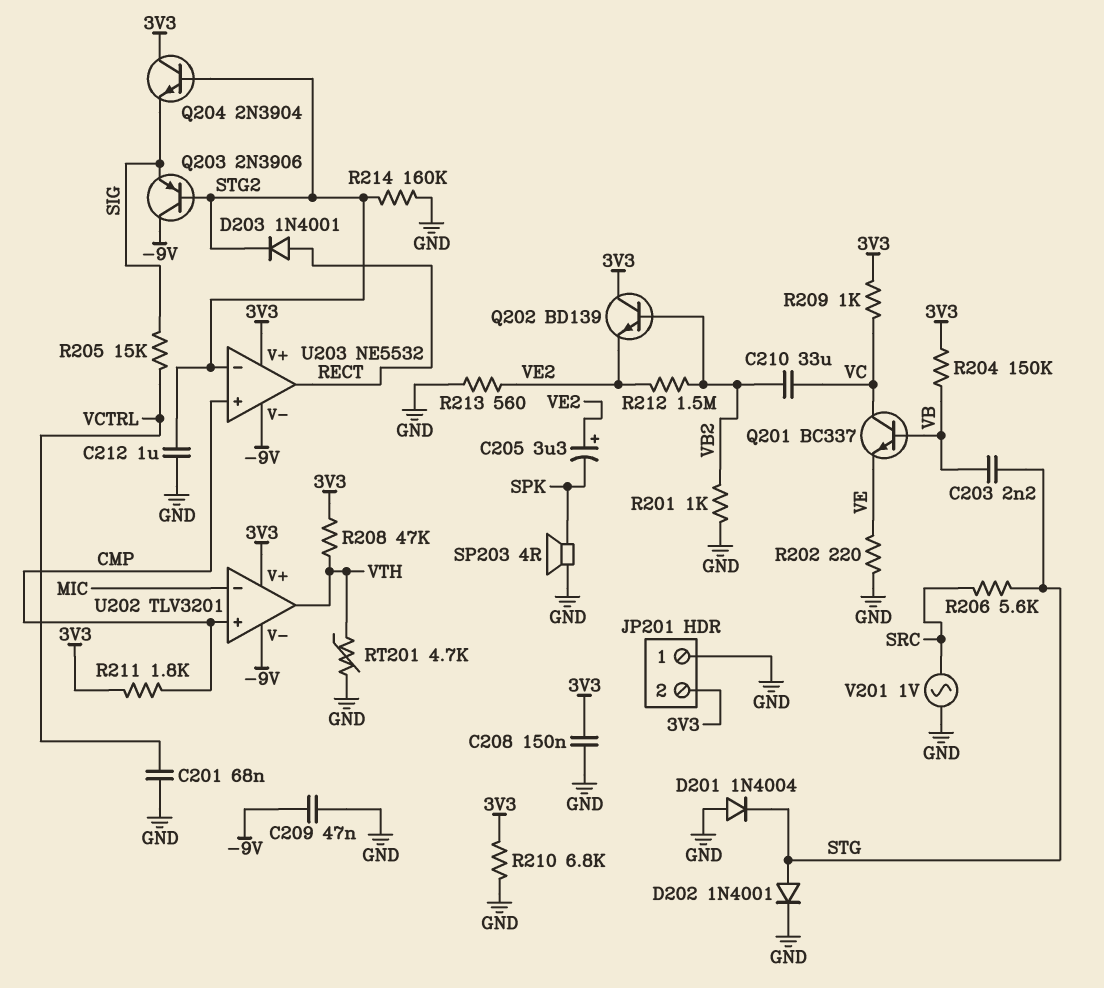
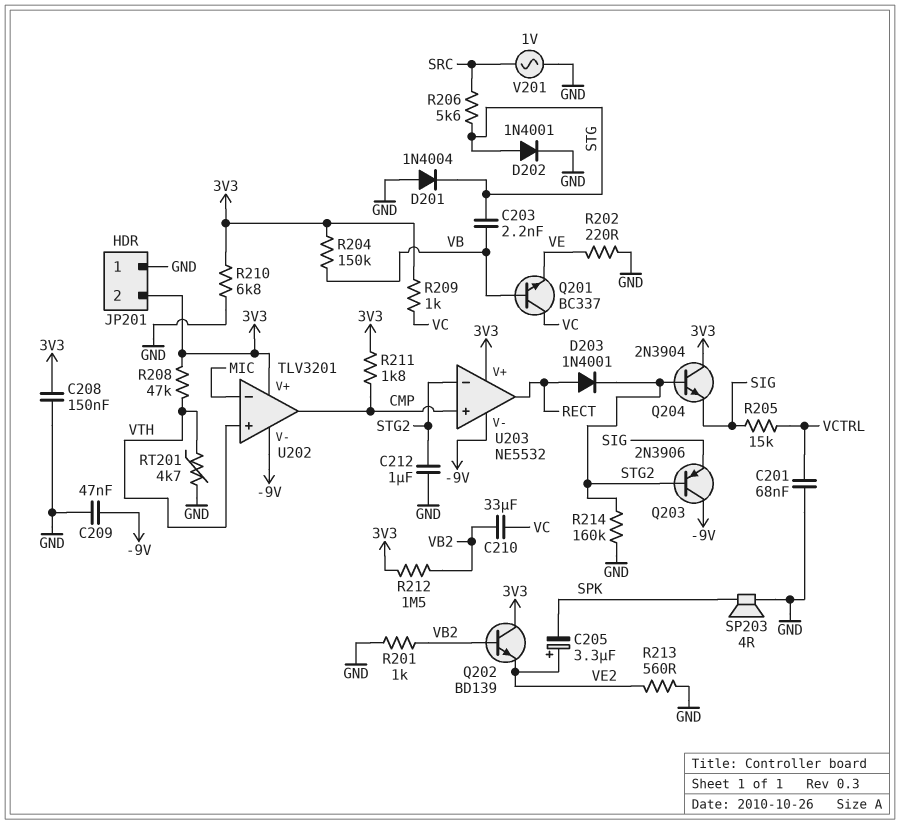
R212: 1.5M (VB2, VE2) -> 1.5M (3V3, VB2)
U202 pin in+: CMP -> VTH
U202 pin out: VTH -> CMP

